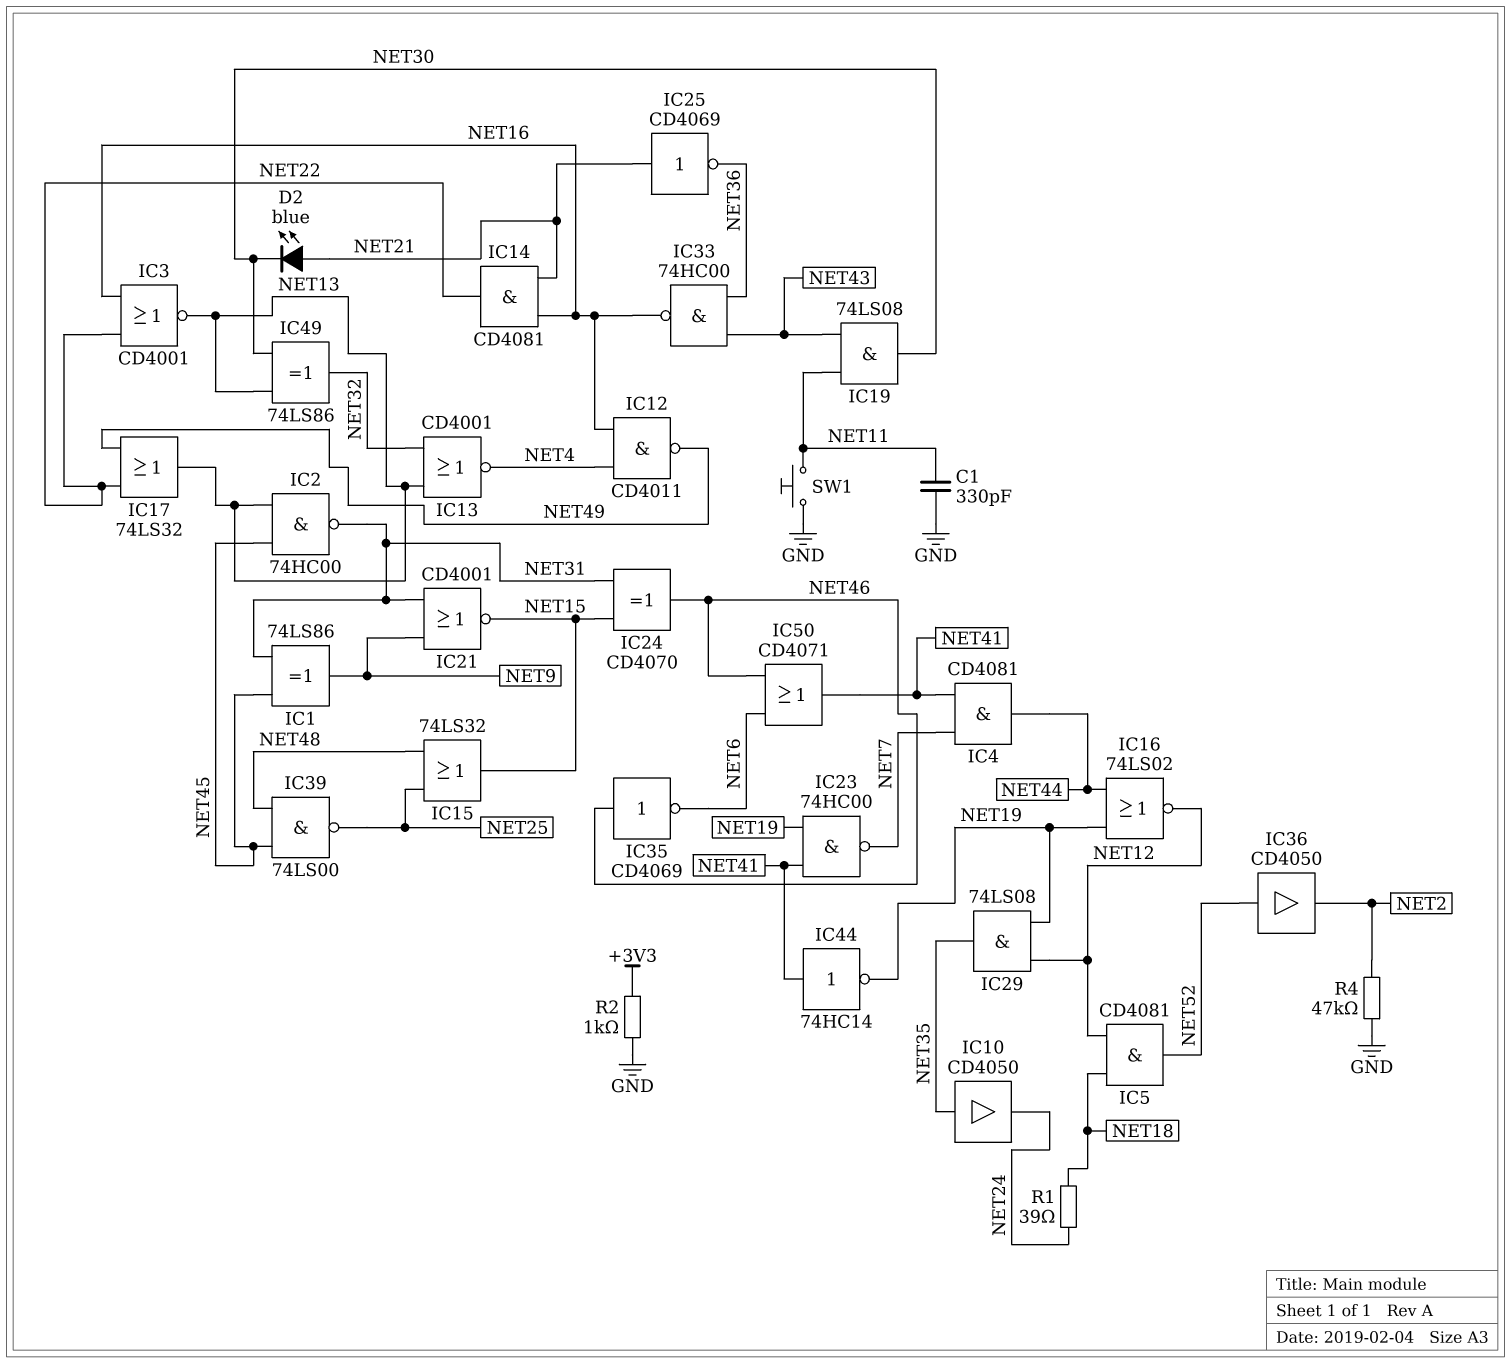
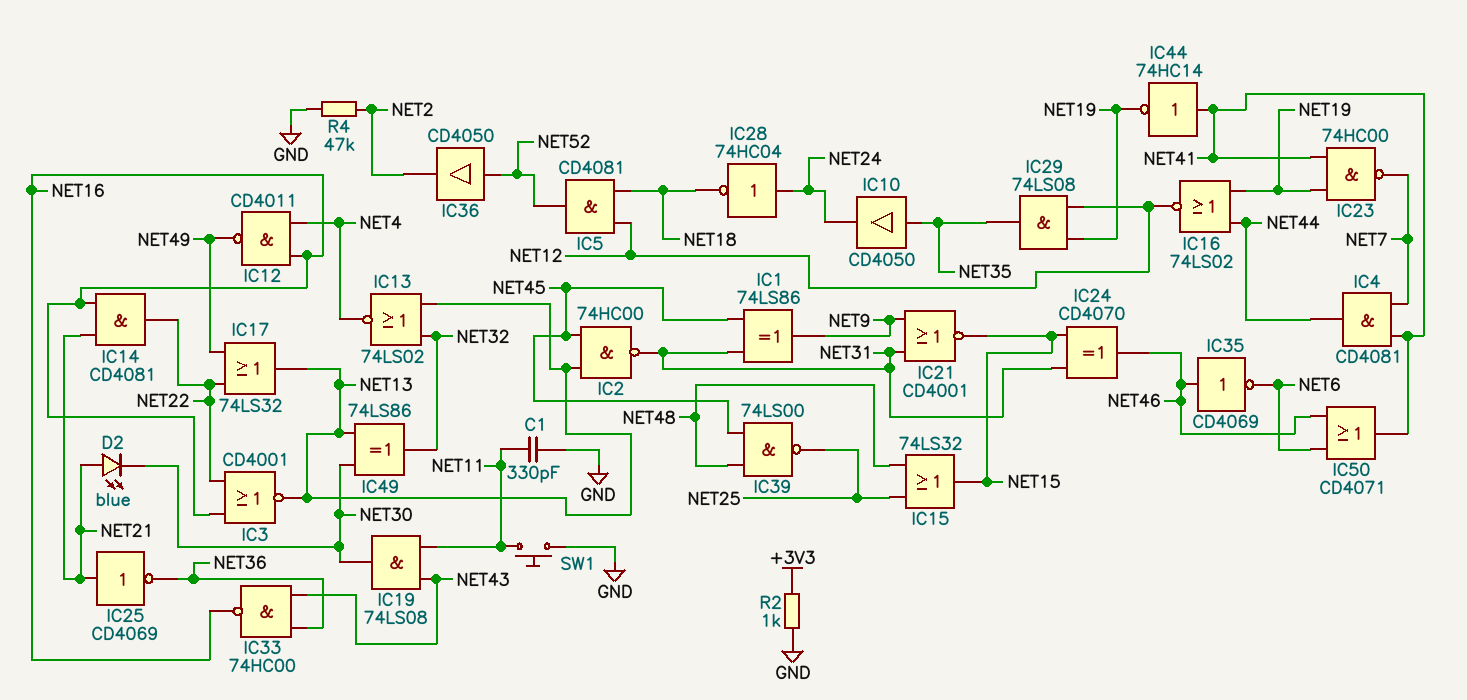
IC13: NOR CD4001 (in NET13, in NET32, out NET4) -> NOR 74LS02 (in NET13, in NET32, out NET4)
IC28: none -> NOT 74HC04 (in NET24, out NET18)
R1: 39 (NET18, NET24) -> none

